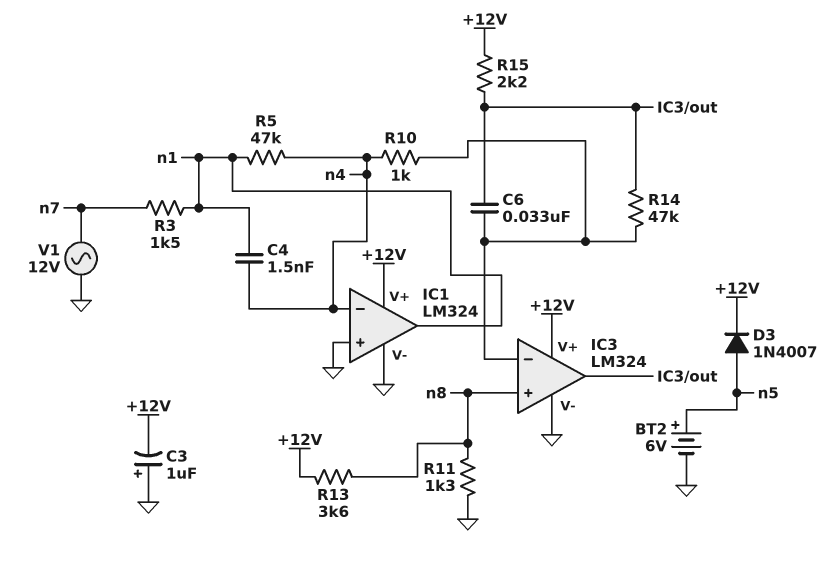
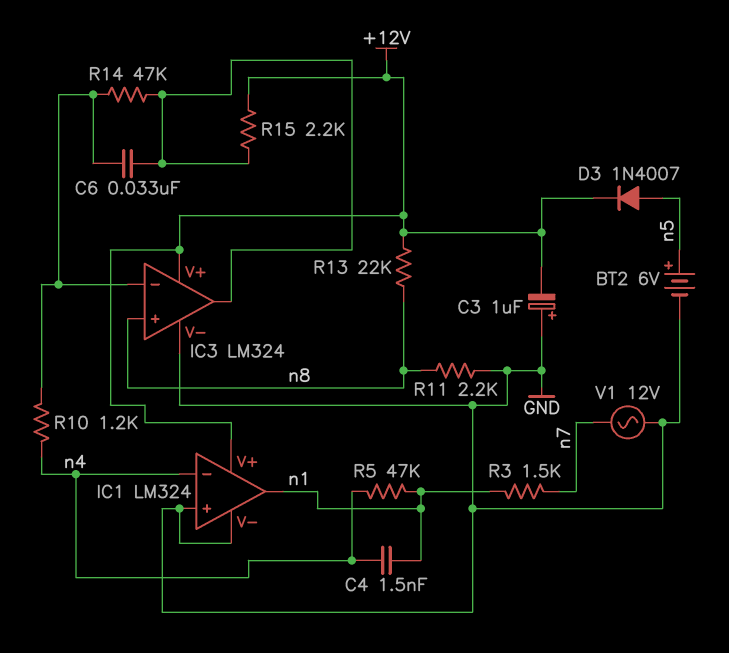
R10: 1k (IC3/in-, n4) -> 1.2k (IC3/in-, n4)
R11: 1.3k (GND, n8) -> 2.2k (GND, n8)
R13: 3.6k (+12V, n8) -> 22k (+12V, n8)

